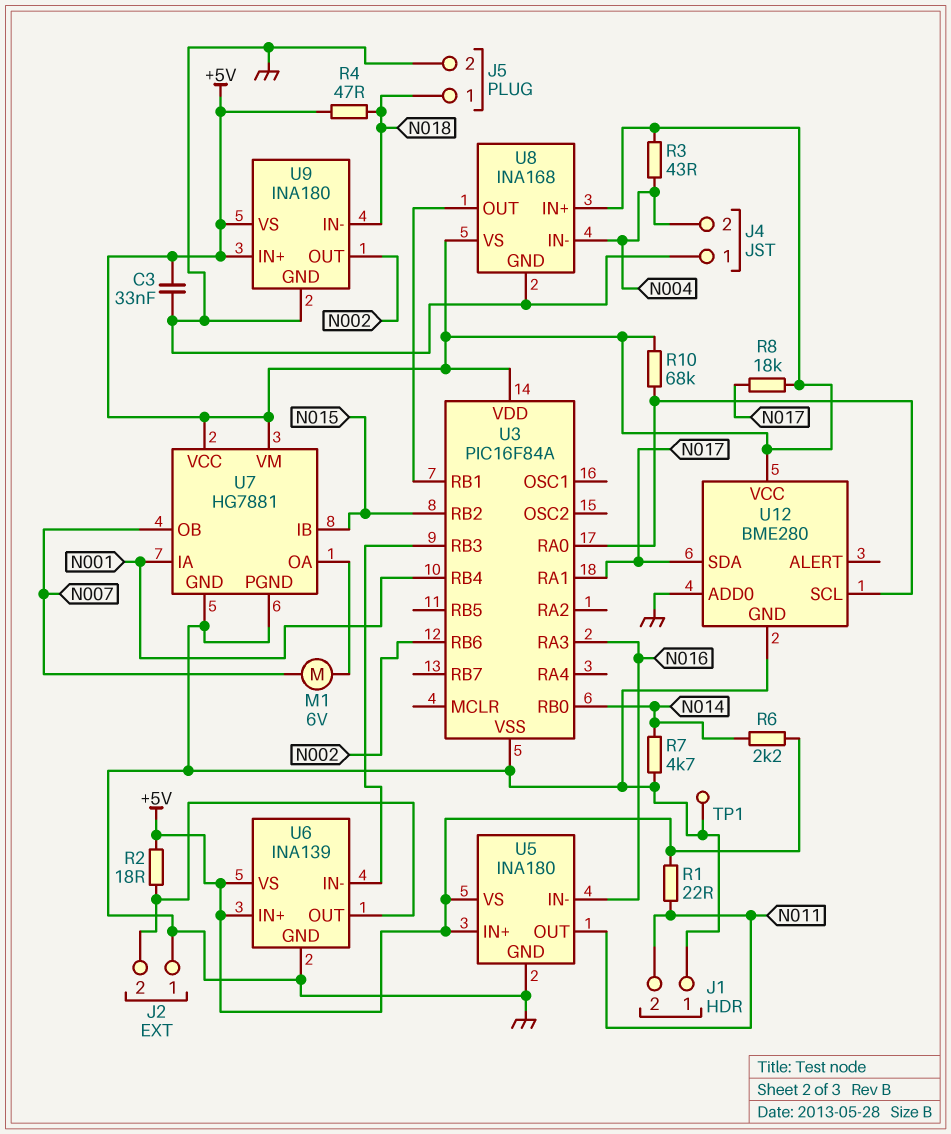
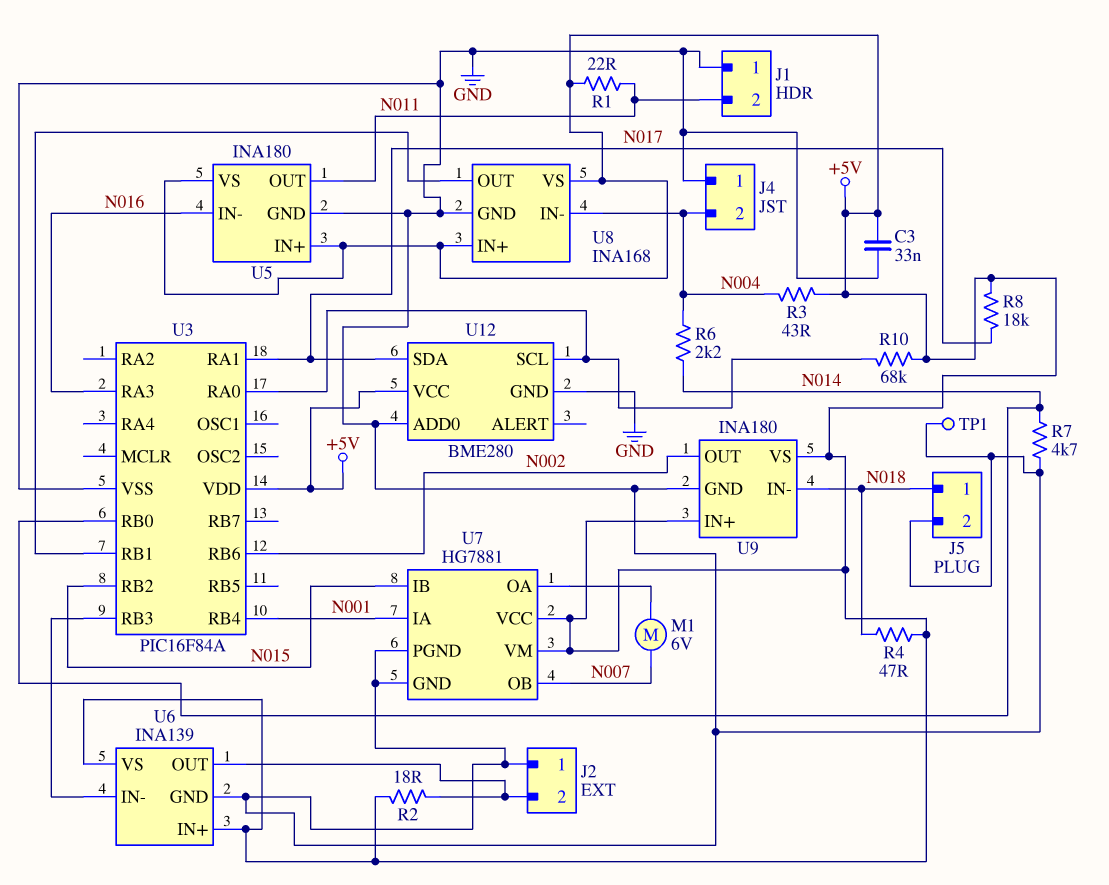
R6: 2.2k (+5V, N014) -> 2.2k (N004, N014)

